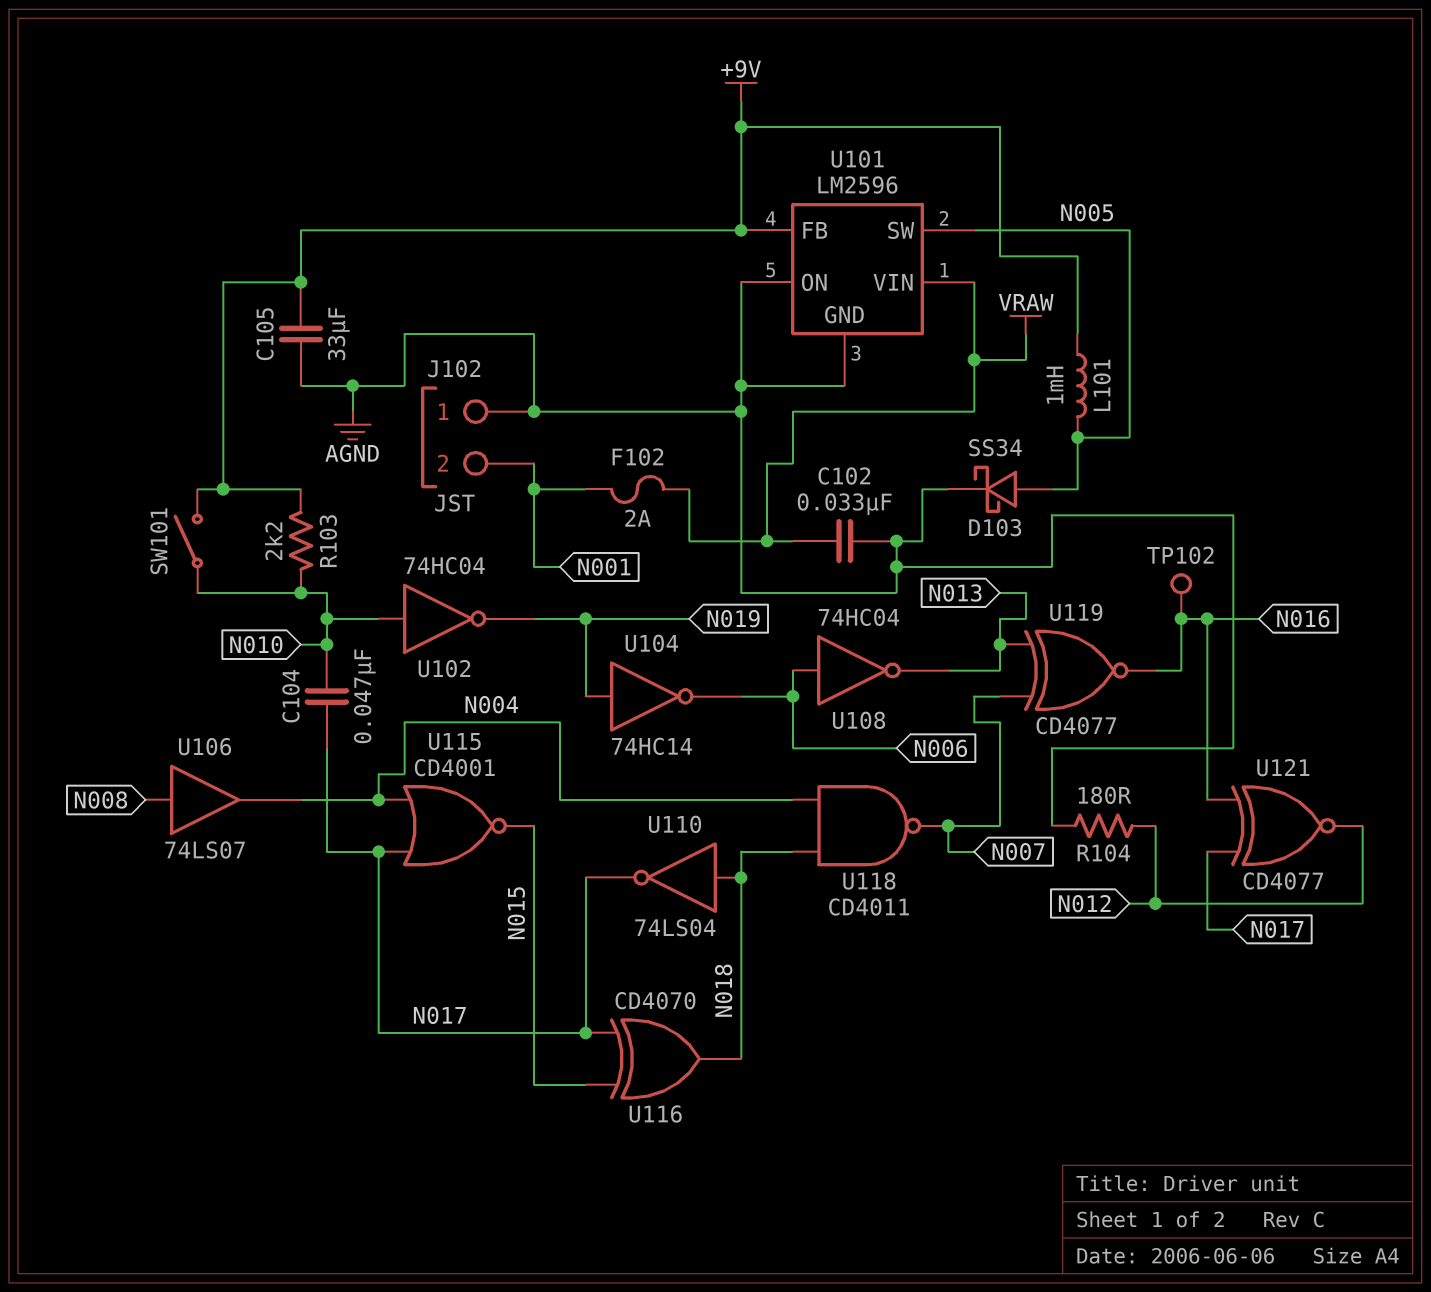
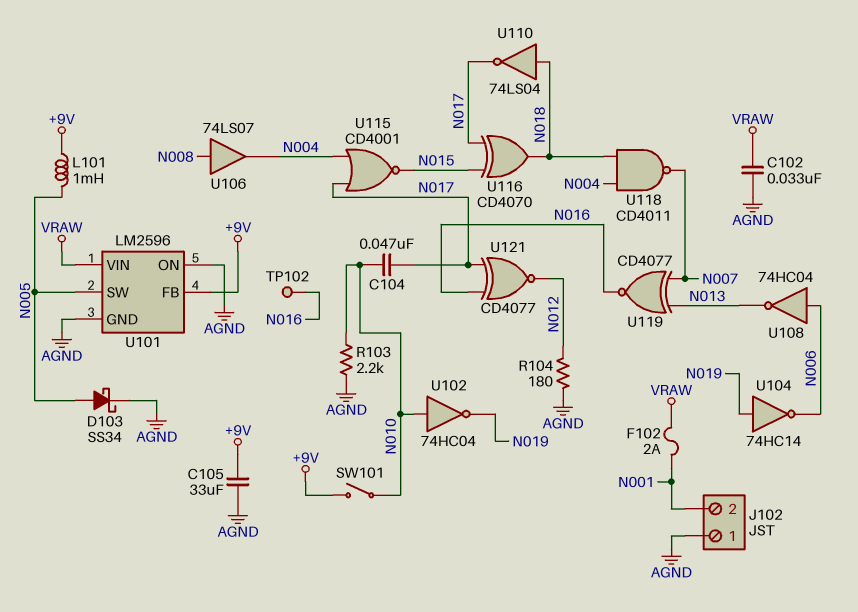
R103: 2.2k (+9V, N010) -> 2.2k (AGND, N010)

